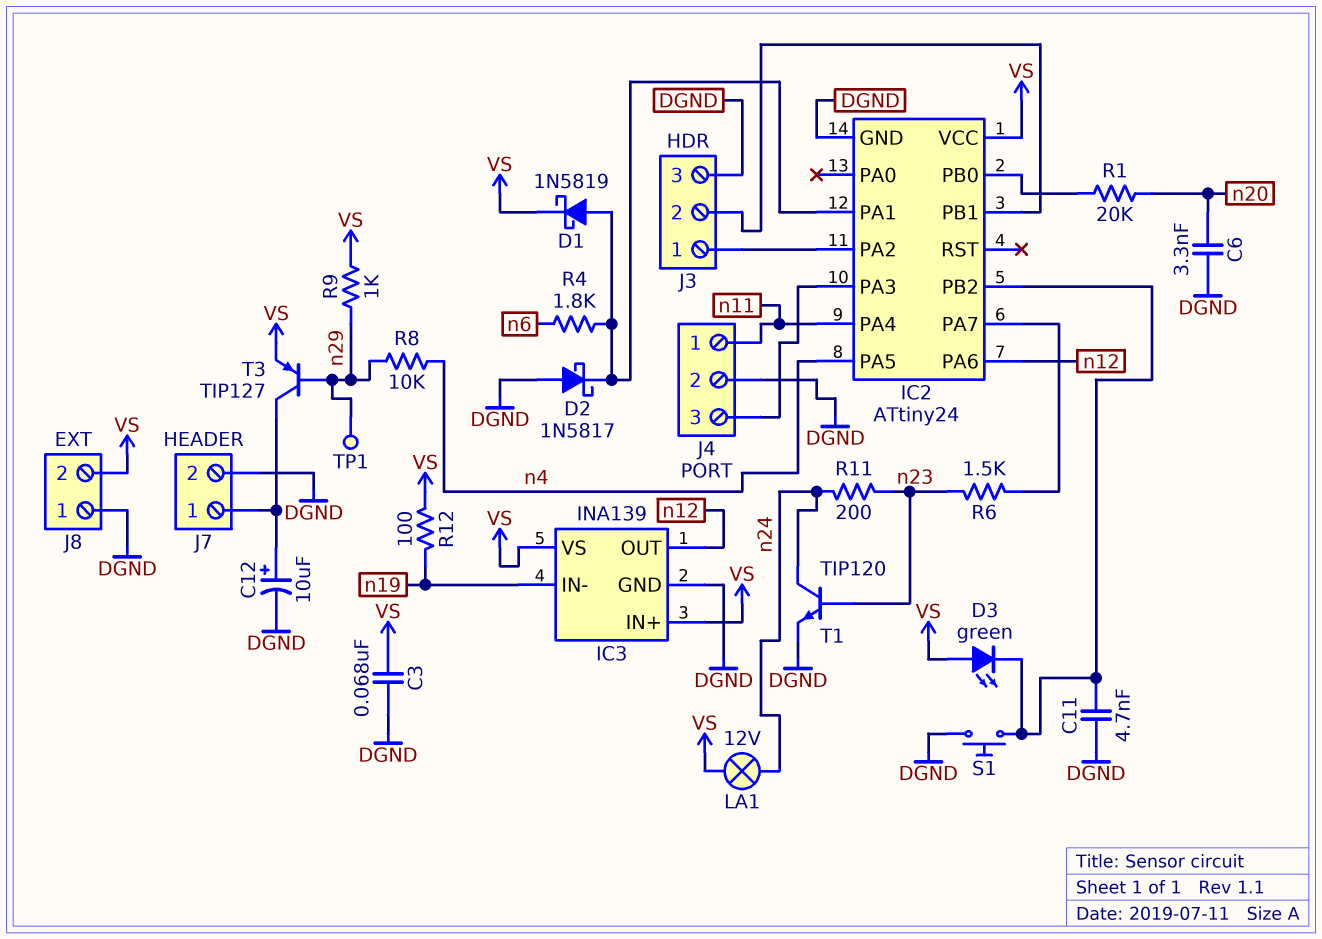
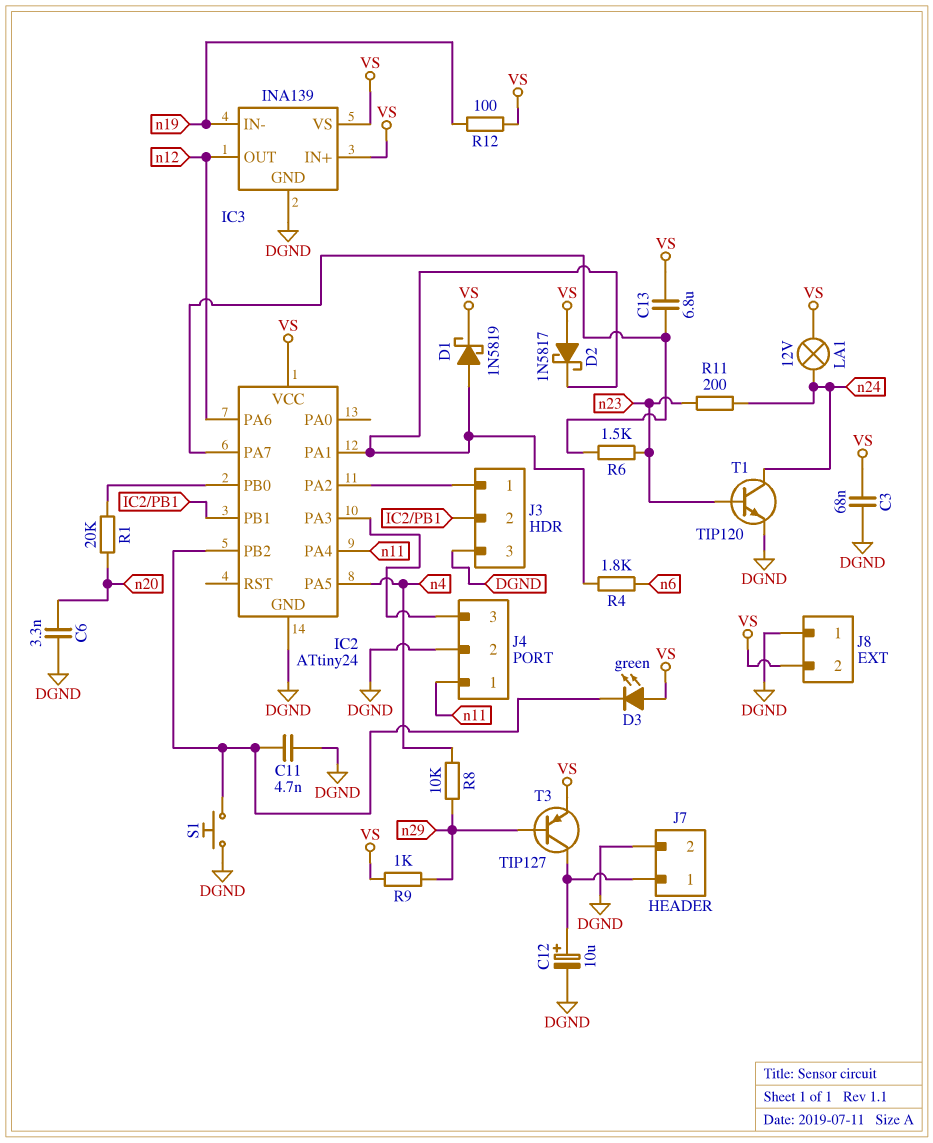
C13: none -> 6.8uF (IC2/PA7, VS)
D2: schottky 1N5817 (A DGND, K IC2/PA1) -> schottky 1N5817 (A VS, K IC2/PA1)
TP1: test point (n29) -> none

